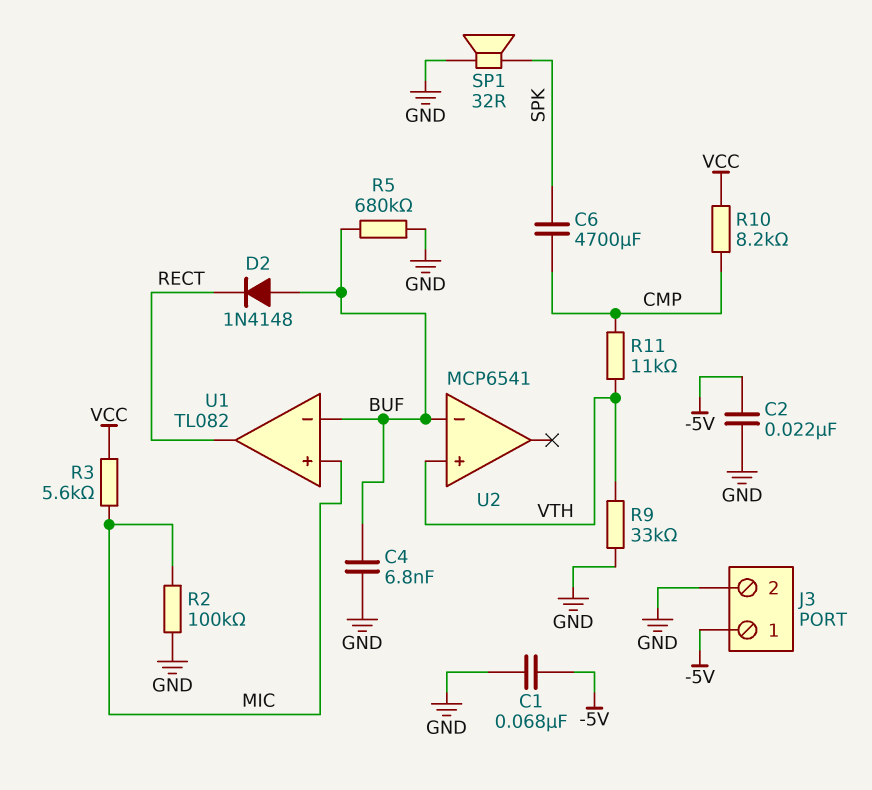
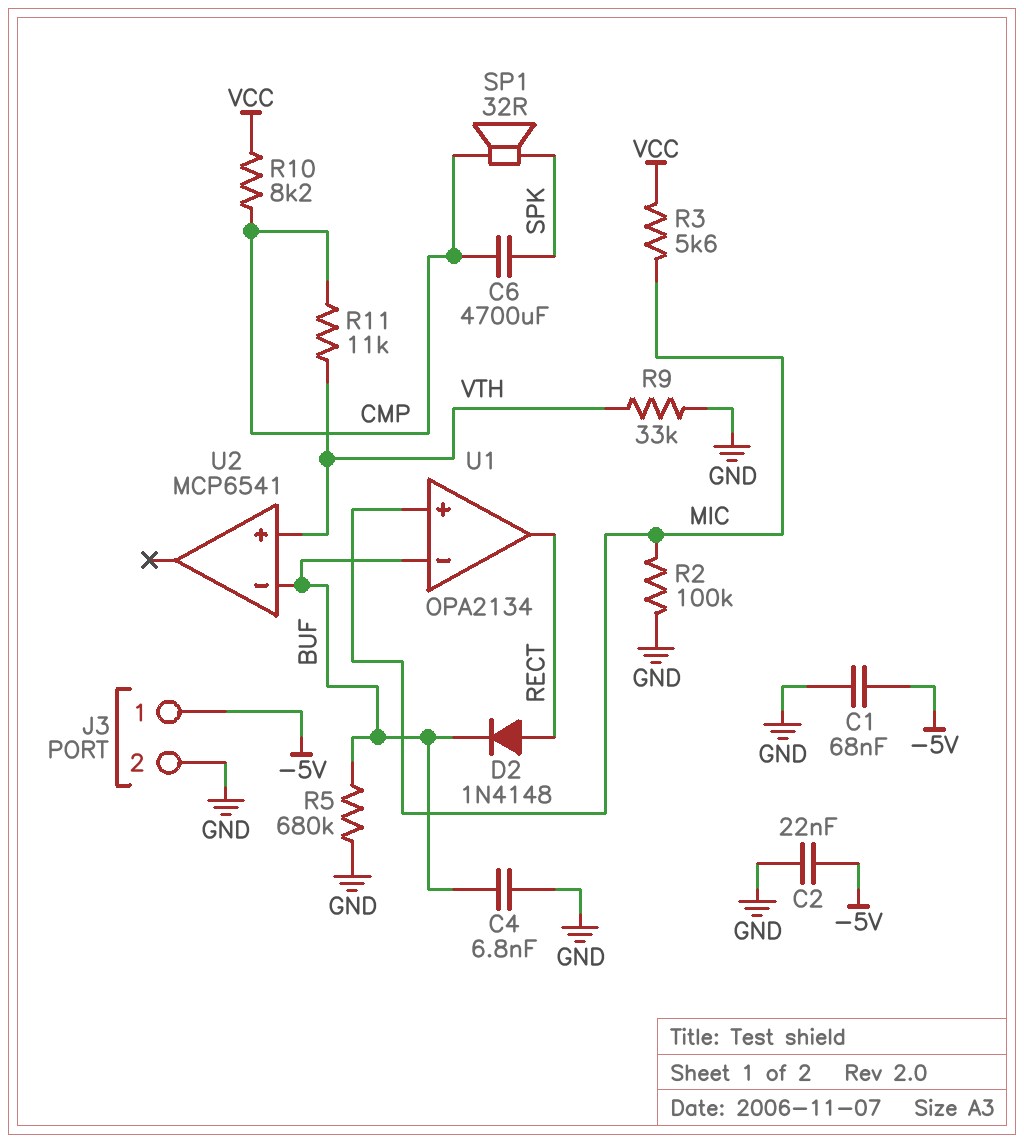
D2: diode 1N4148 (A BUF, K RECT) -> diode 1N4148 (A RECT, K BUF)
SP1: speaker 32R (GND, SPK) -> speaker 32R (CMP, SPK)
U1: TL082 -> OPA2134

